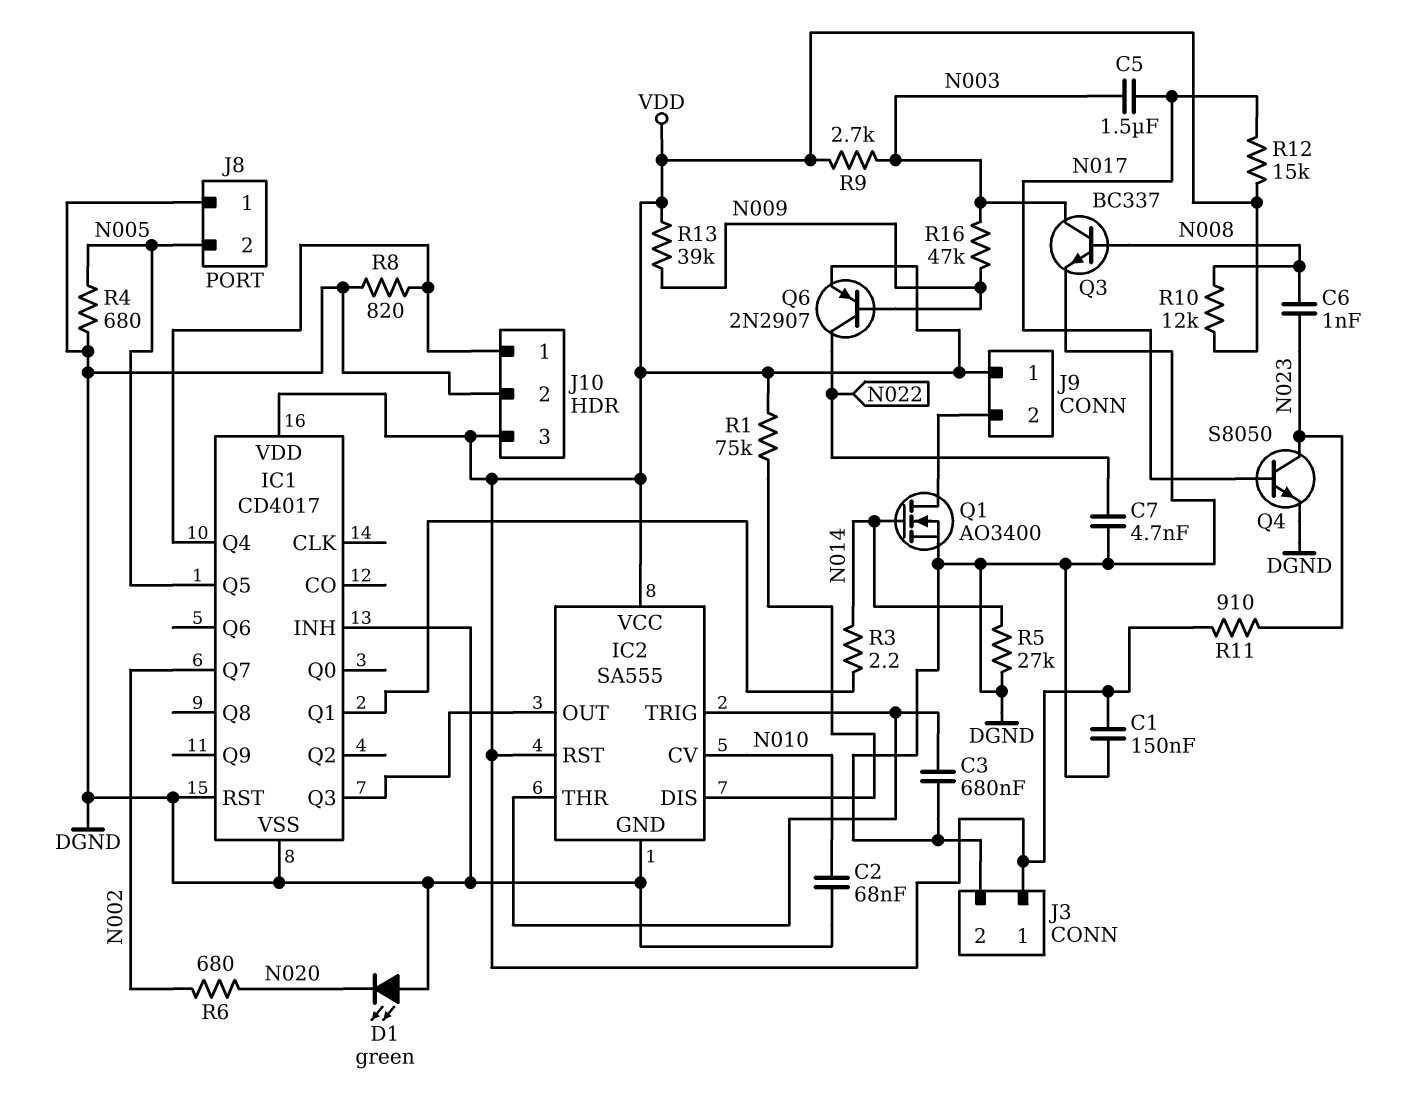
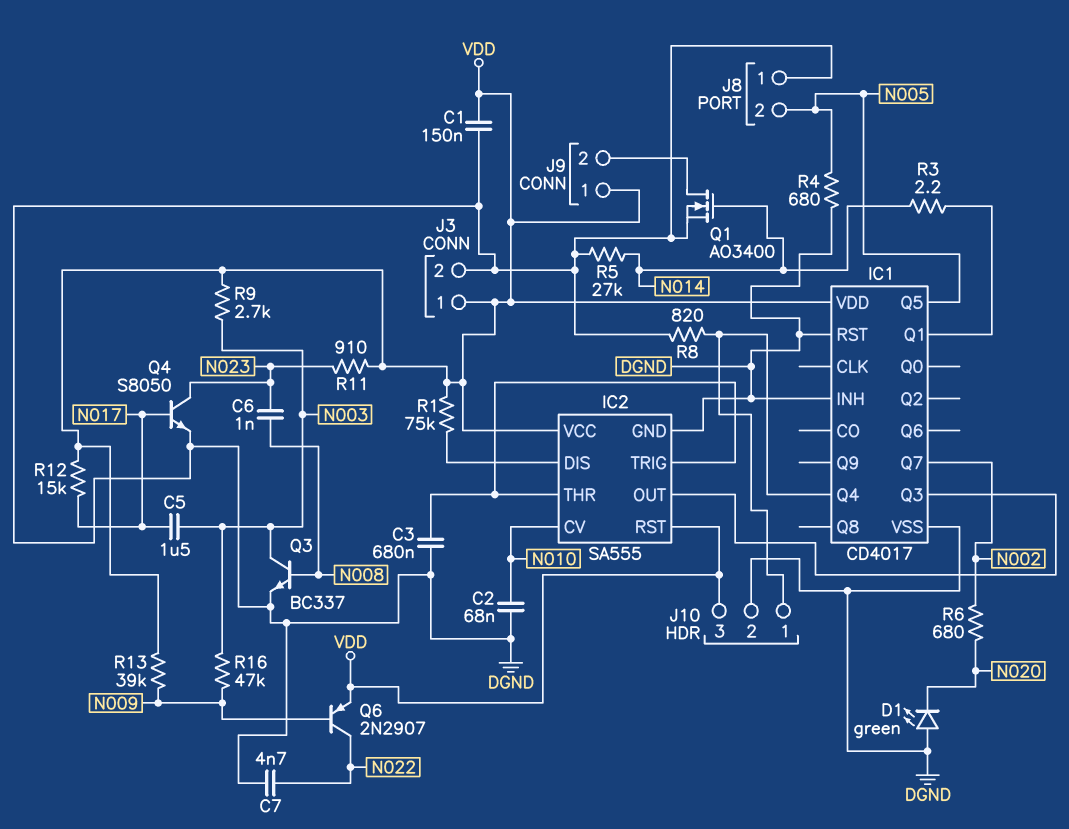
R10: 12k (N008, VDD) -> none

